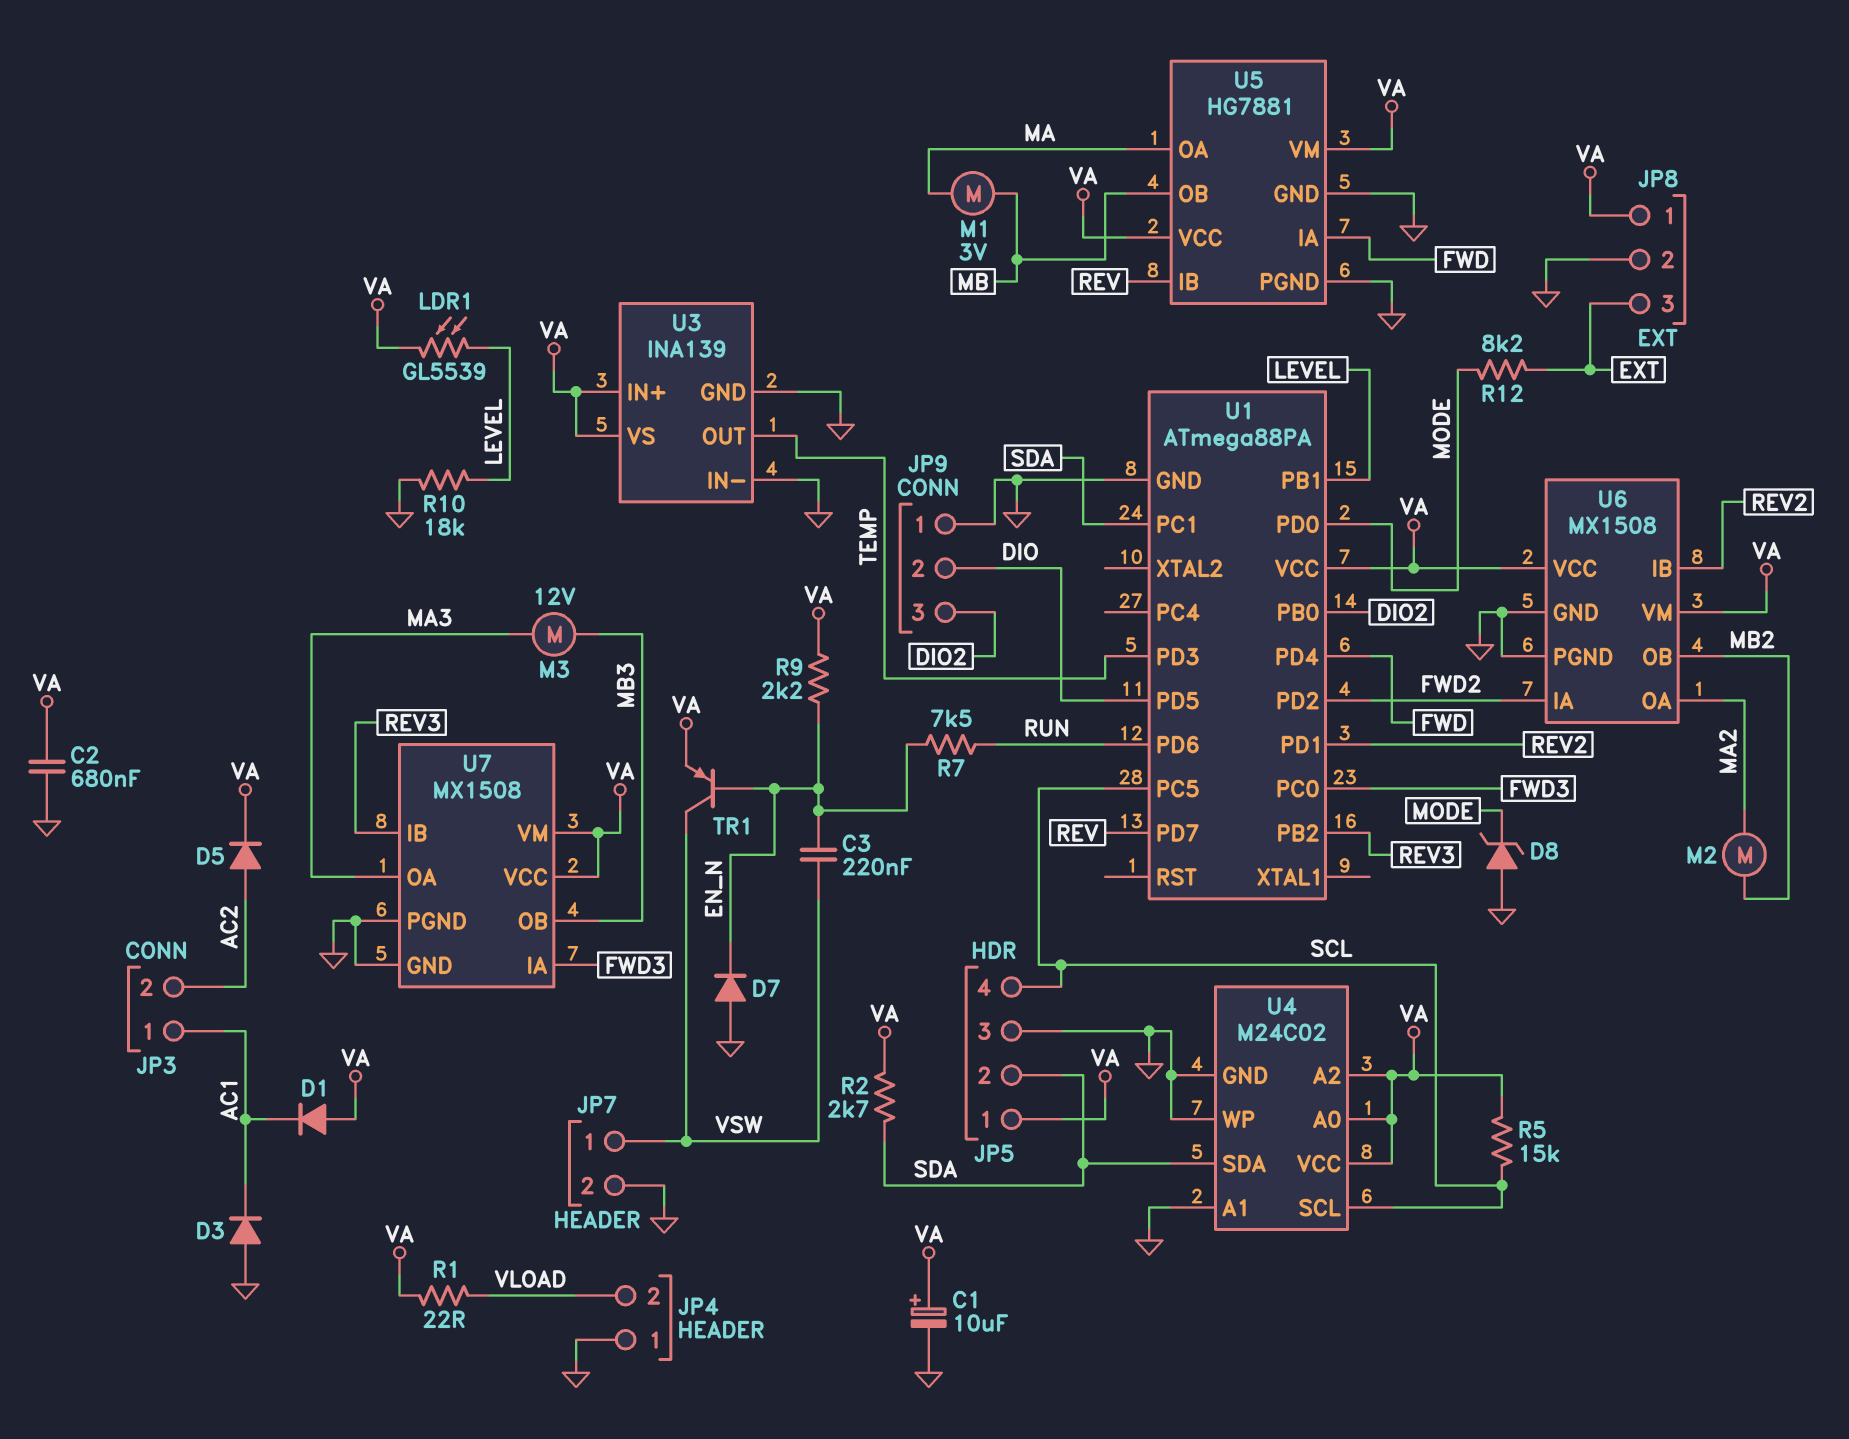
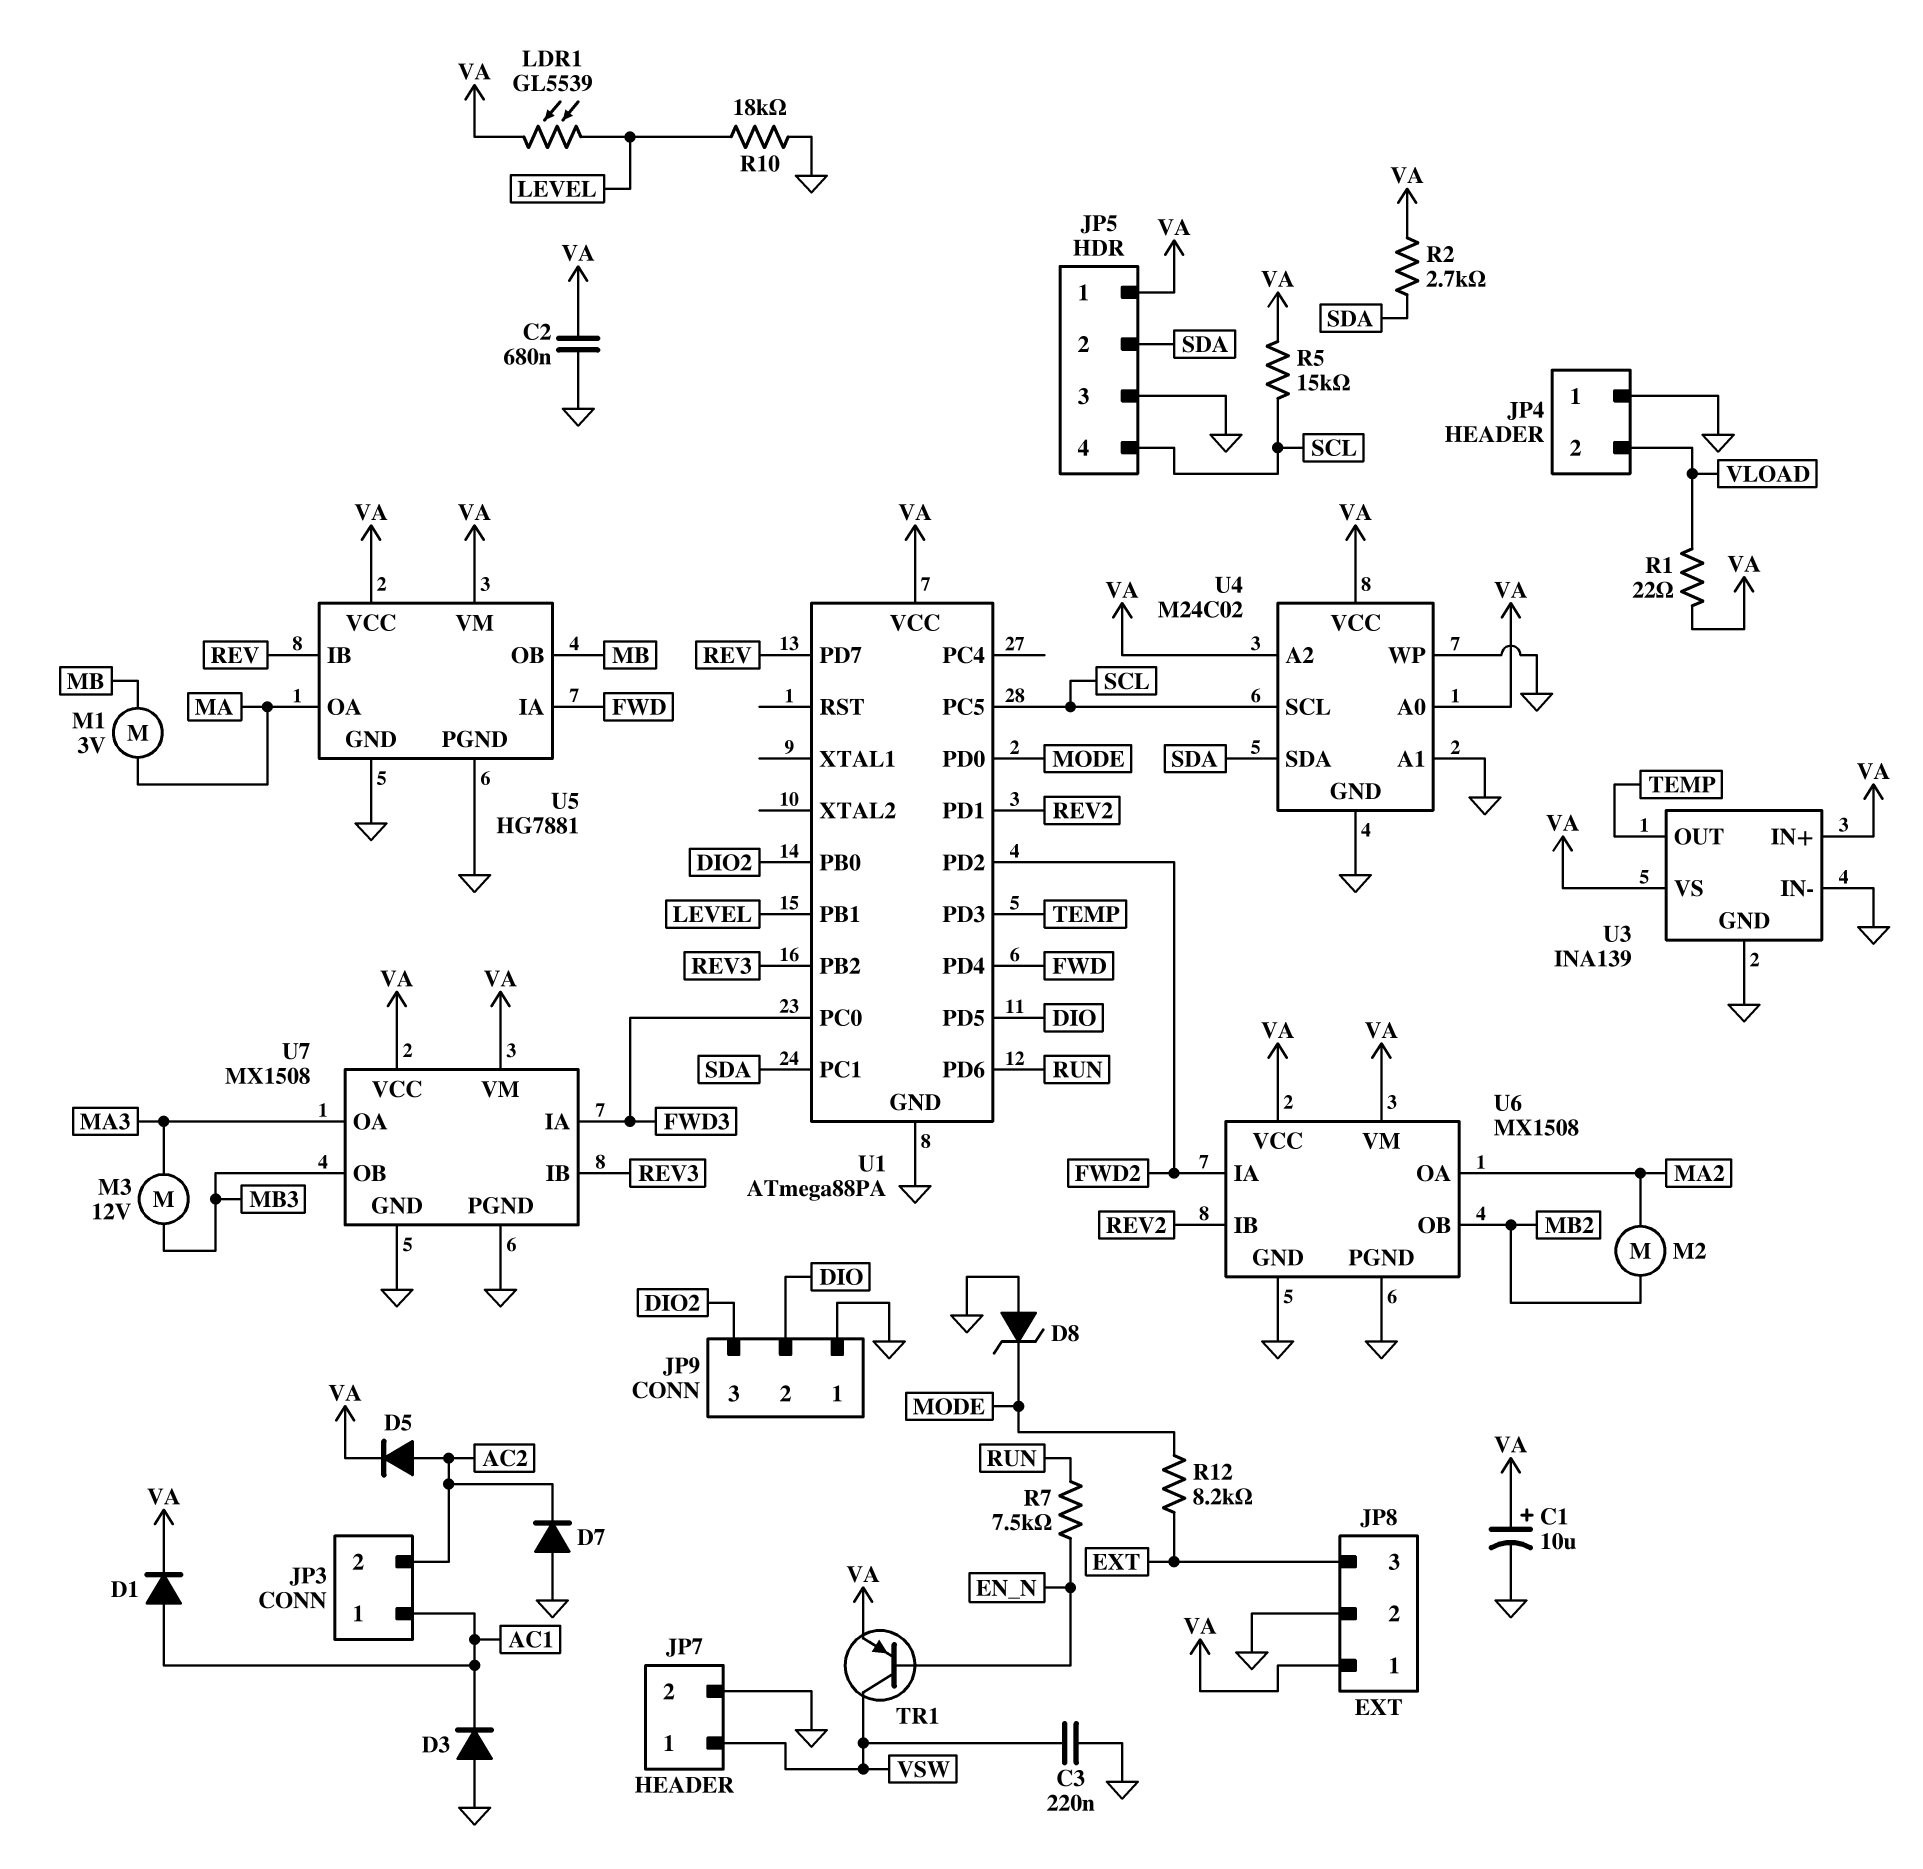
C3: 220nF (EN_N, VSW) -> 220nF (GND, VSW)
D1: diode (A VA, K AC1) -> diode (A AC1, K VA)
D7: diode (A GND, K EN_N) -> diode (A GND, K AC2)
R9: 2.2k (EN_N, VA) -> none

